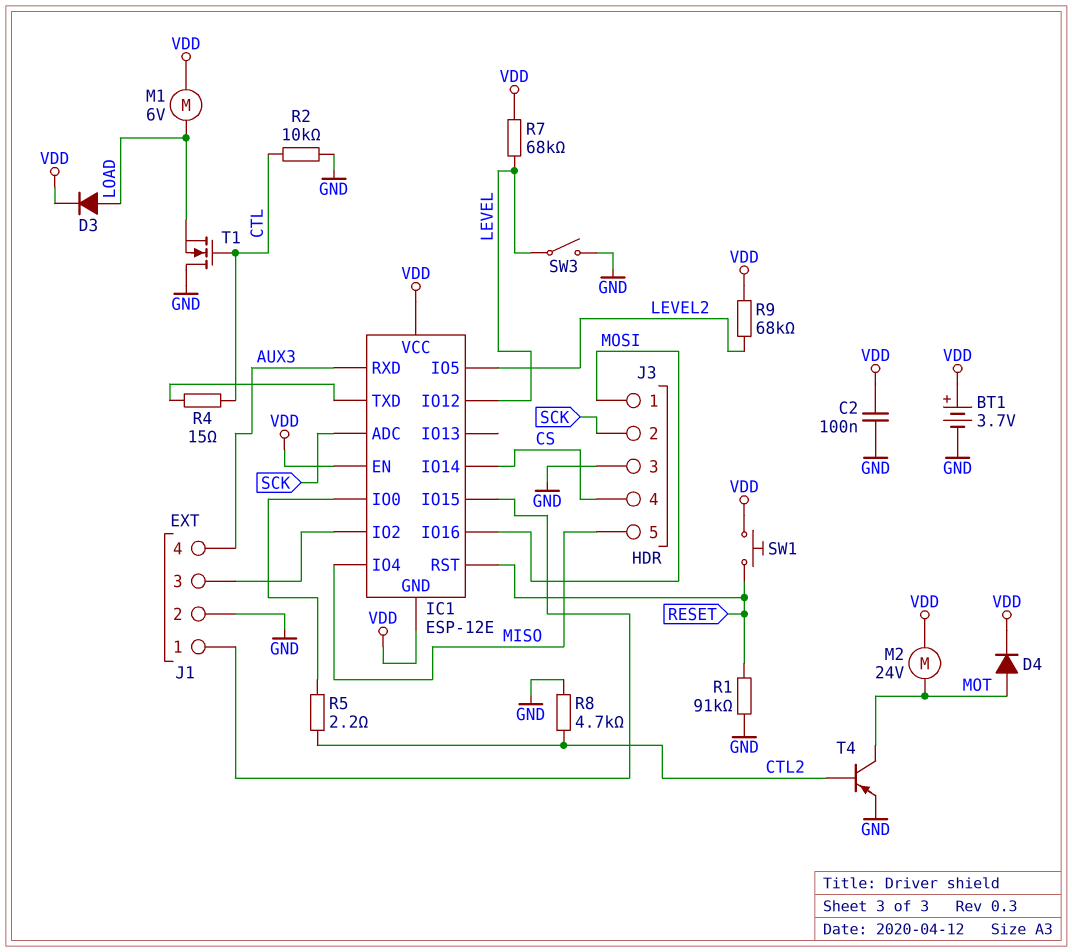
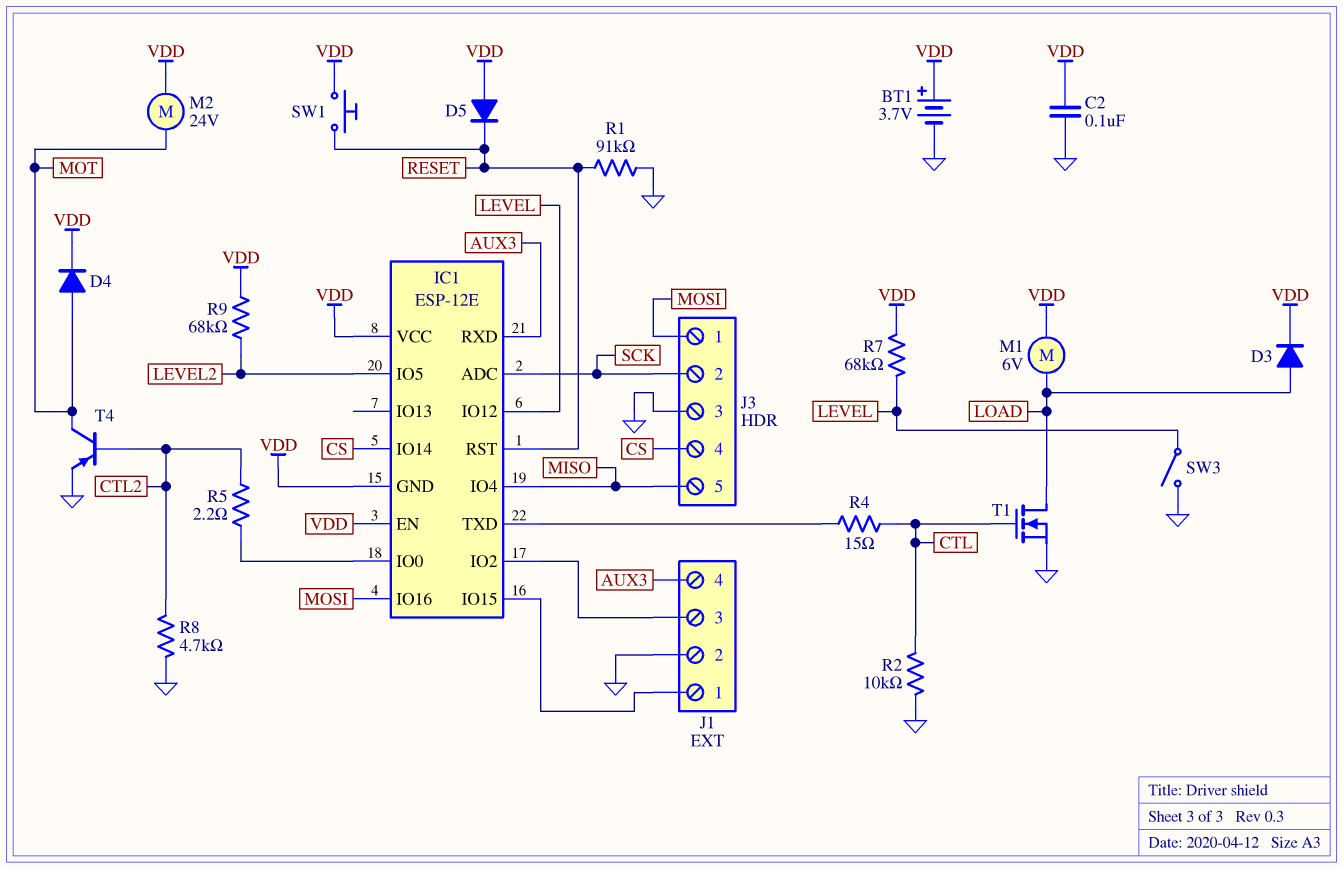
D5: none -> diode (A VDD, K RESET)
T1: NMOS (G CTL, D GND, S LOAD) -> NMOS (G CTL, D LOAD, S GND)

